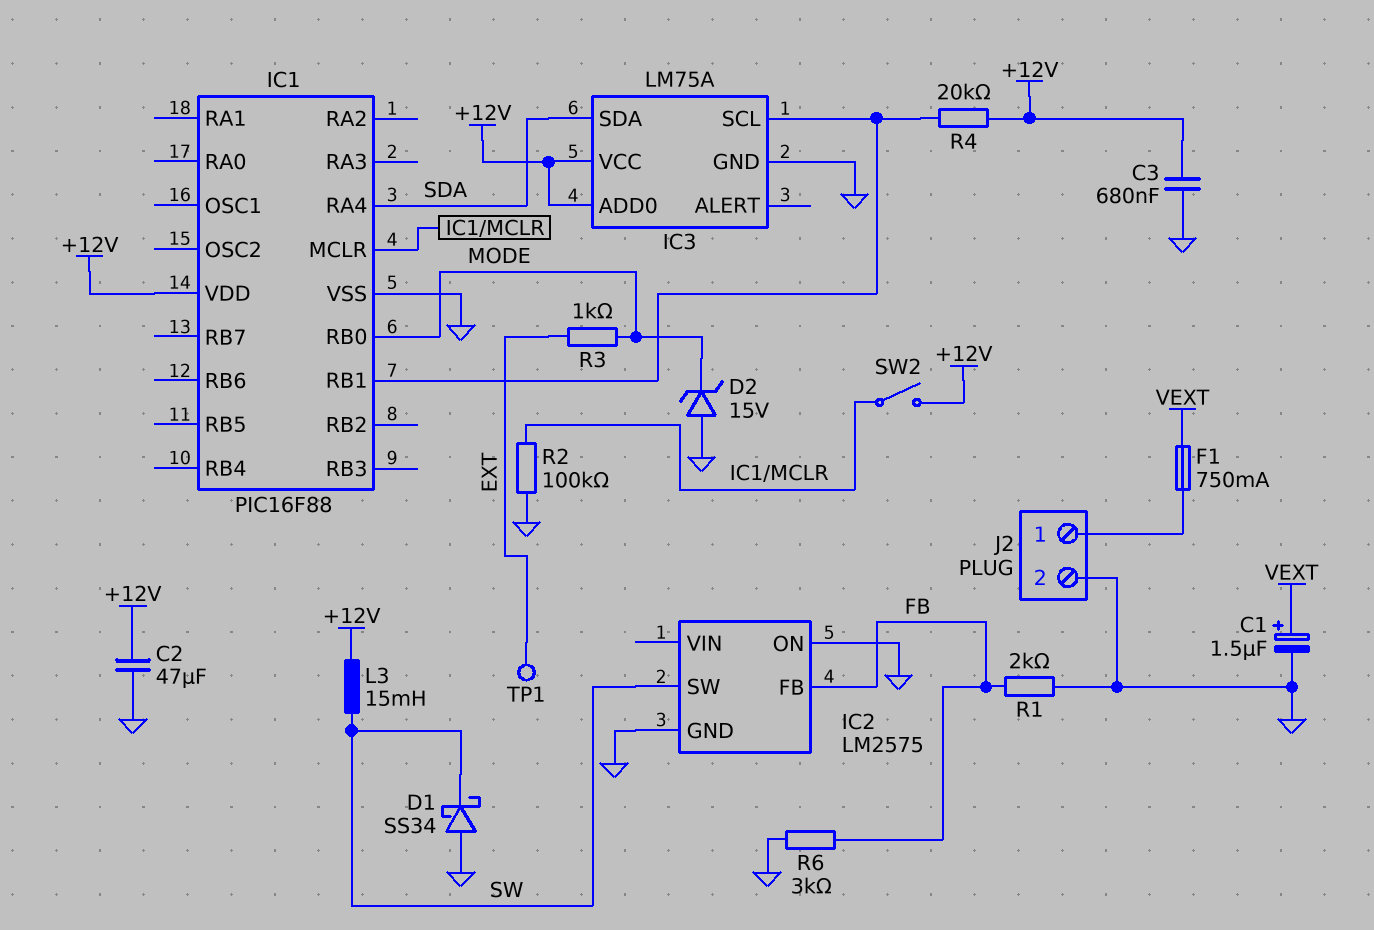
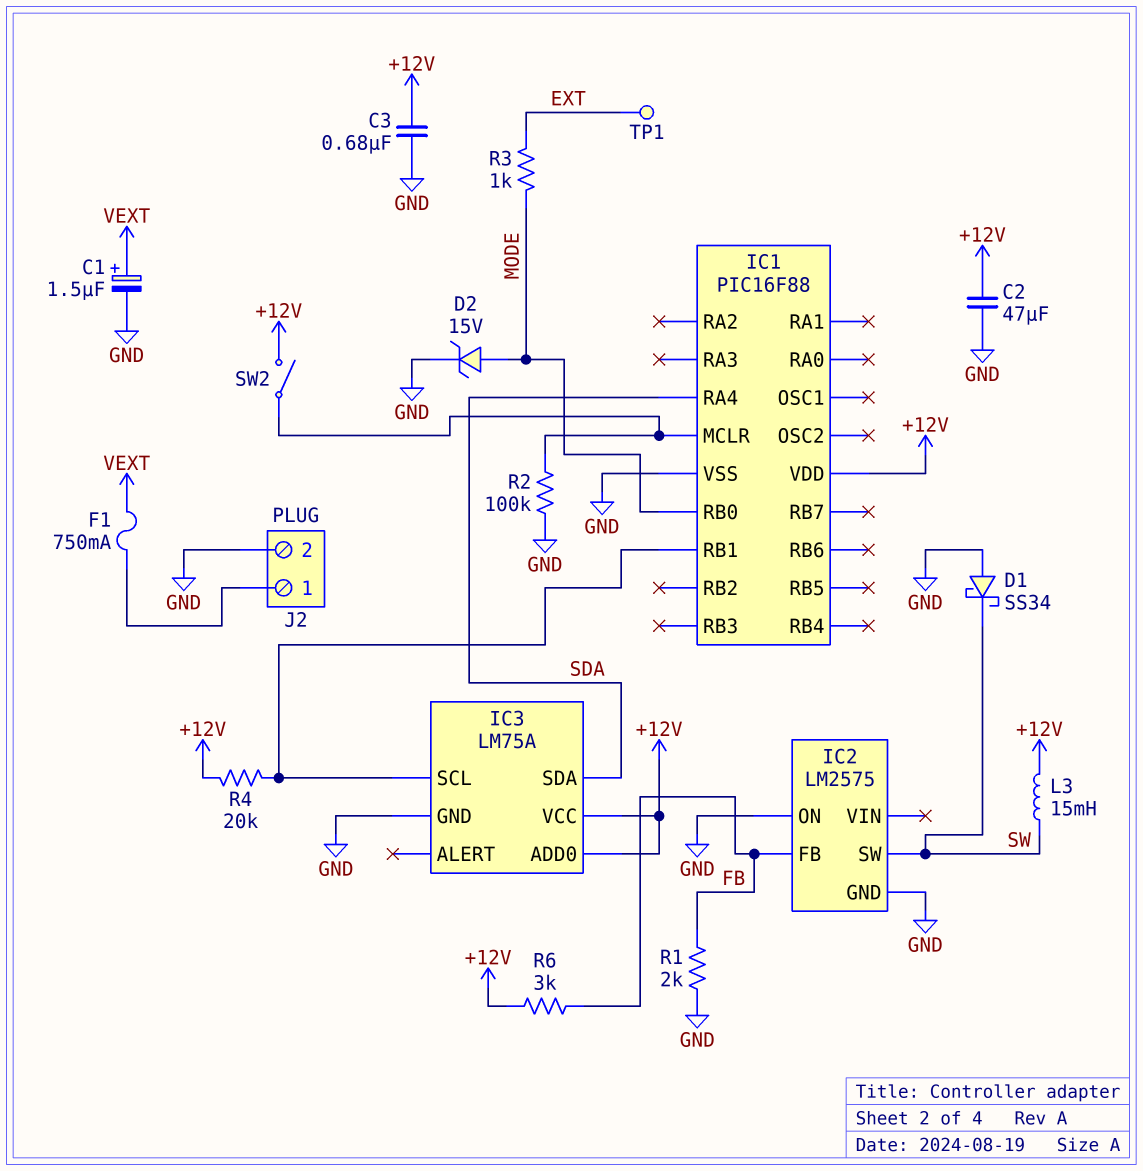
D2: zener 15V (A GND, K MODE) -> zener 15V (A MODE, K GND)
R6: 3k (FB, GND) -> 3k (+12V, FB)

